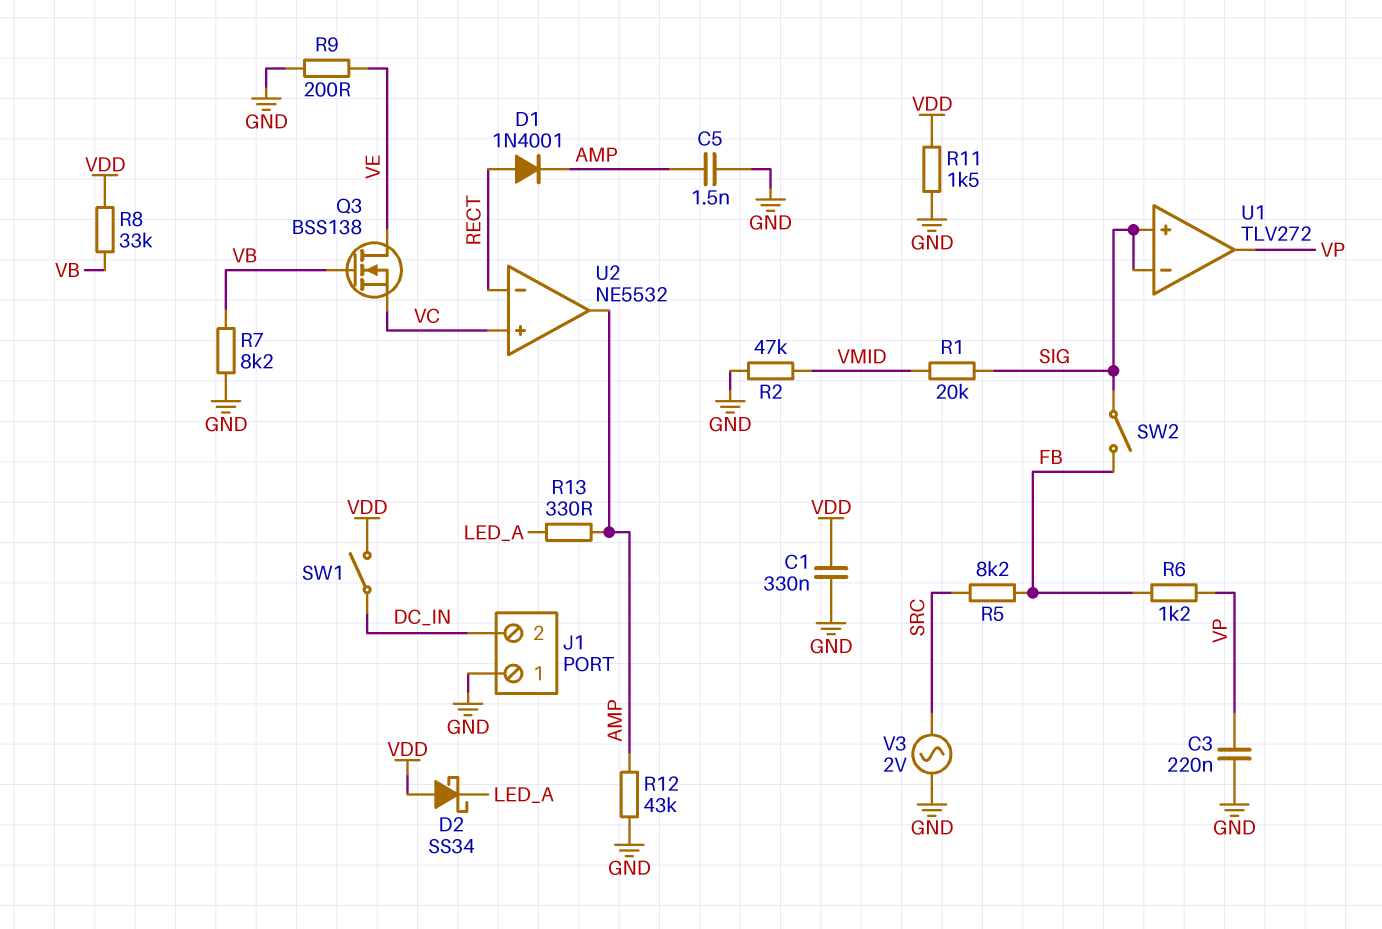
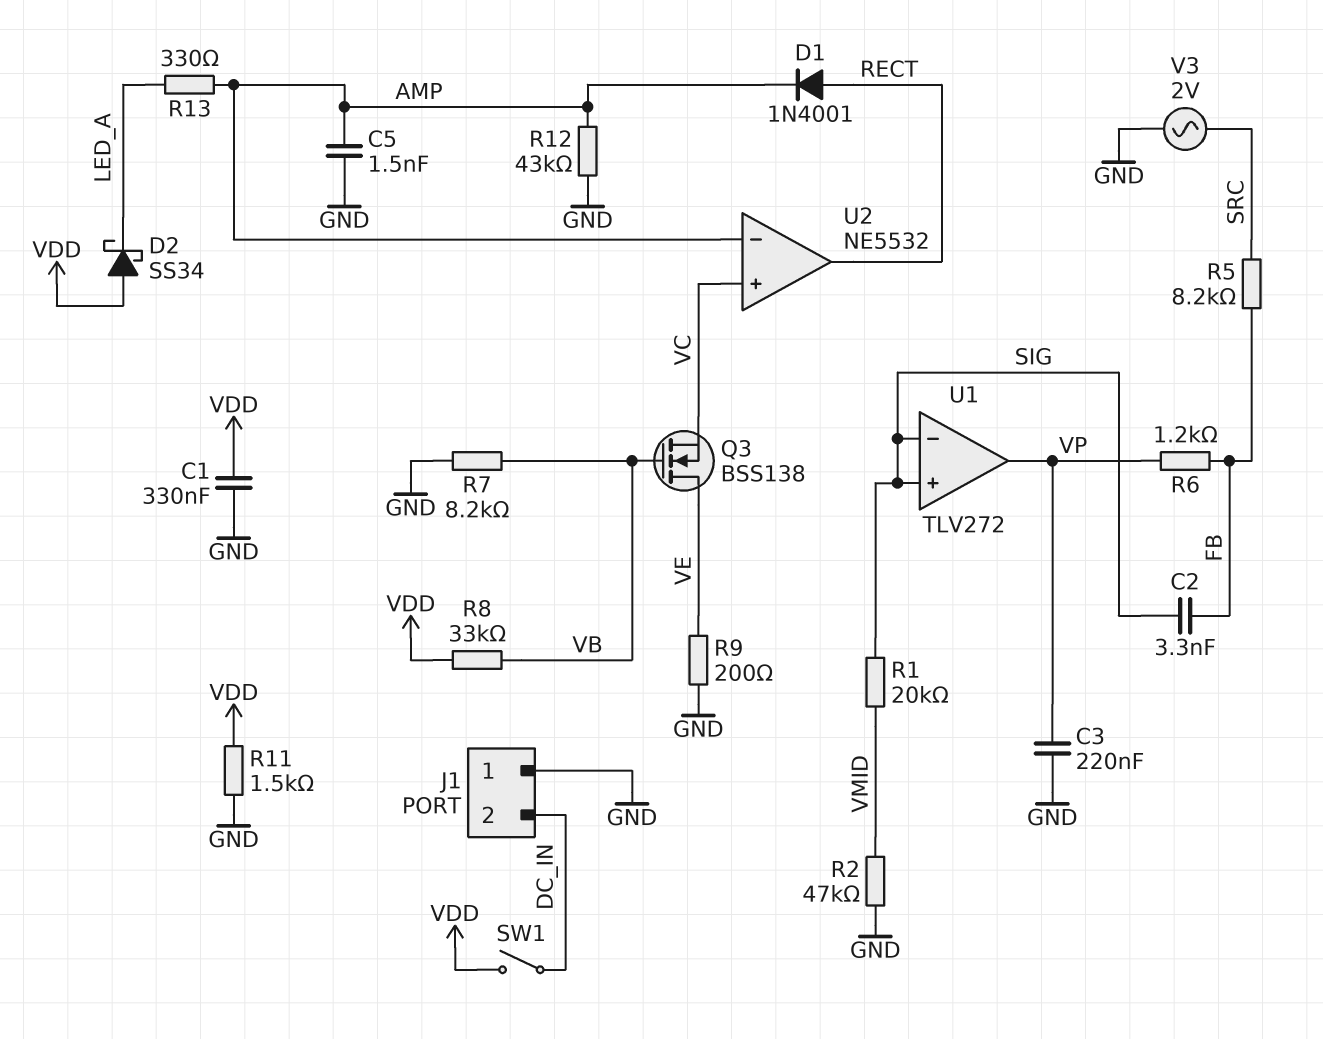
C2: none -> 3.3nF (FB, SIG)
SW2: switch (FB, SIG) -> none
U2 pin in-: RECT -> AMP
U2 pin out: AMP -> RECT

